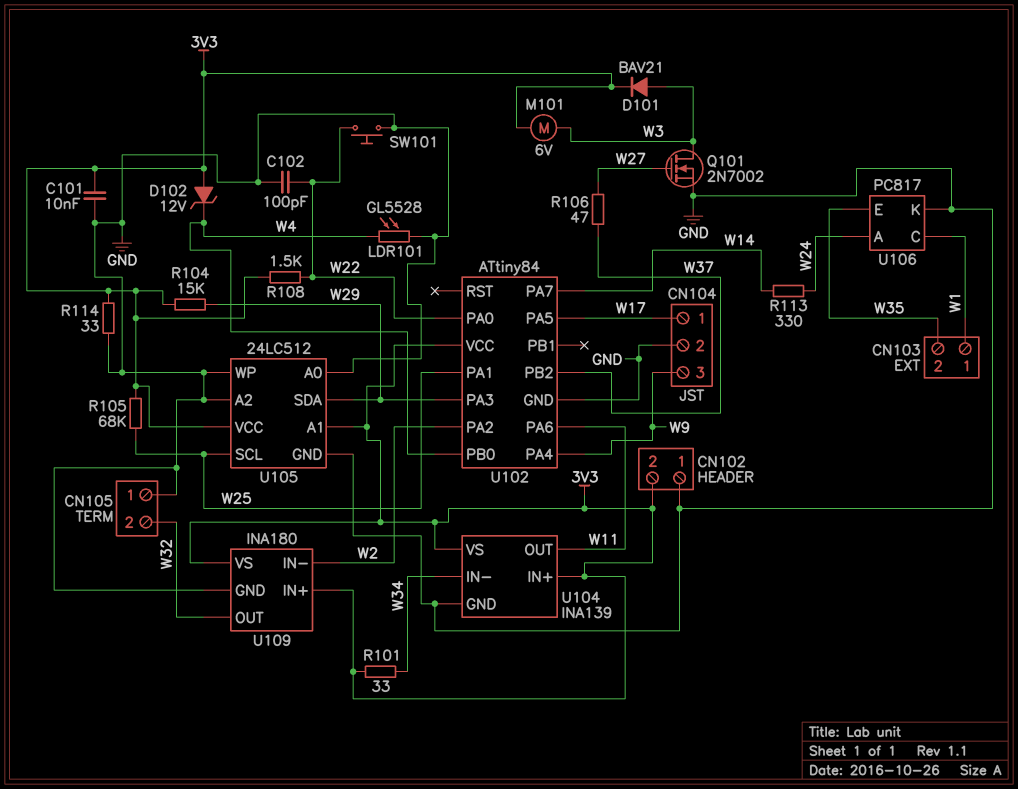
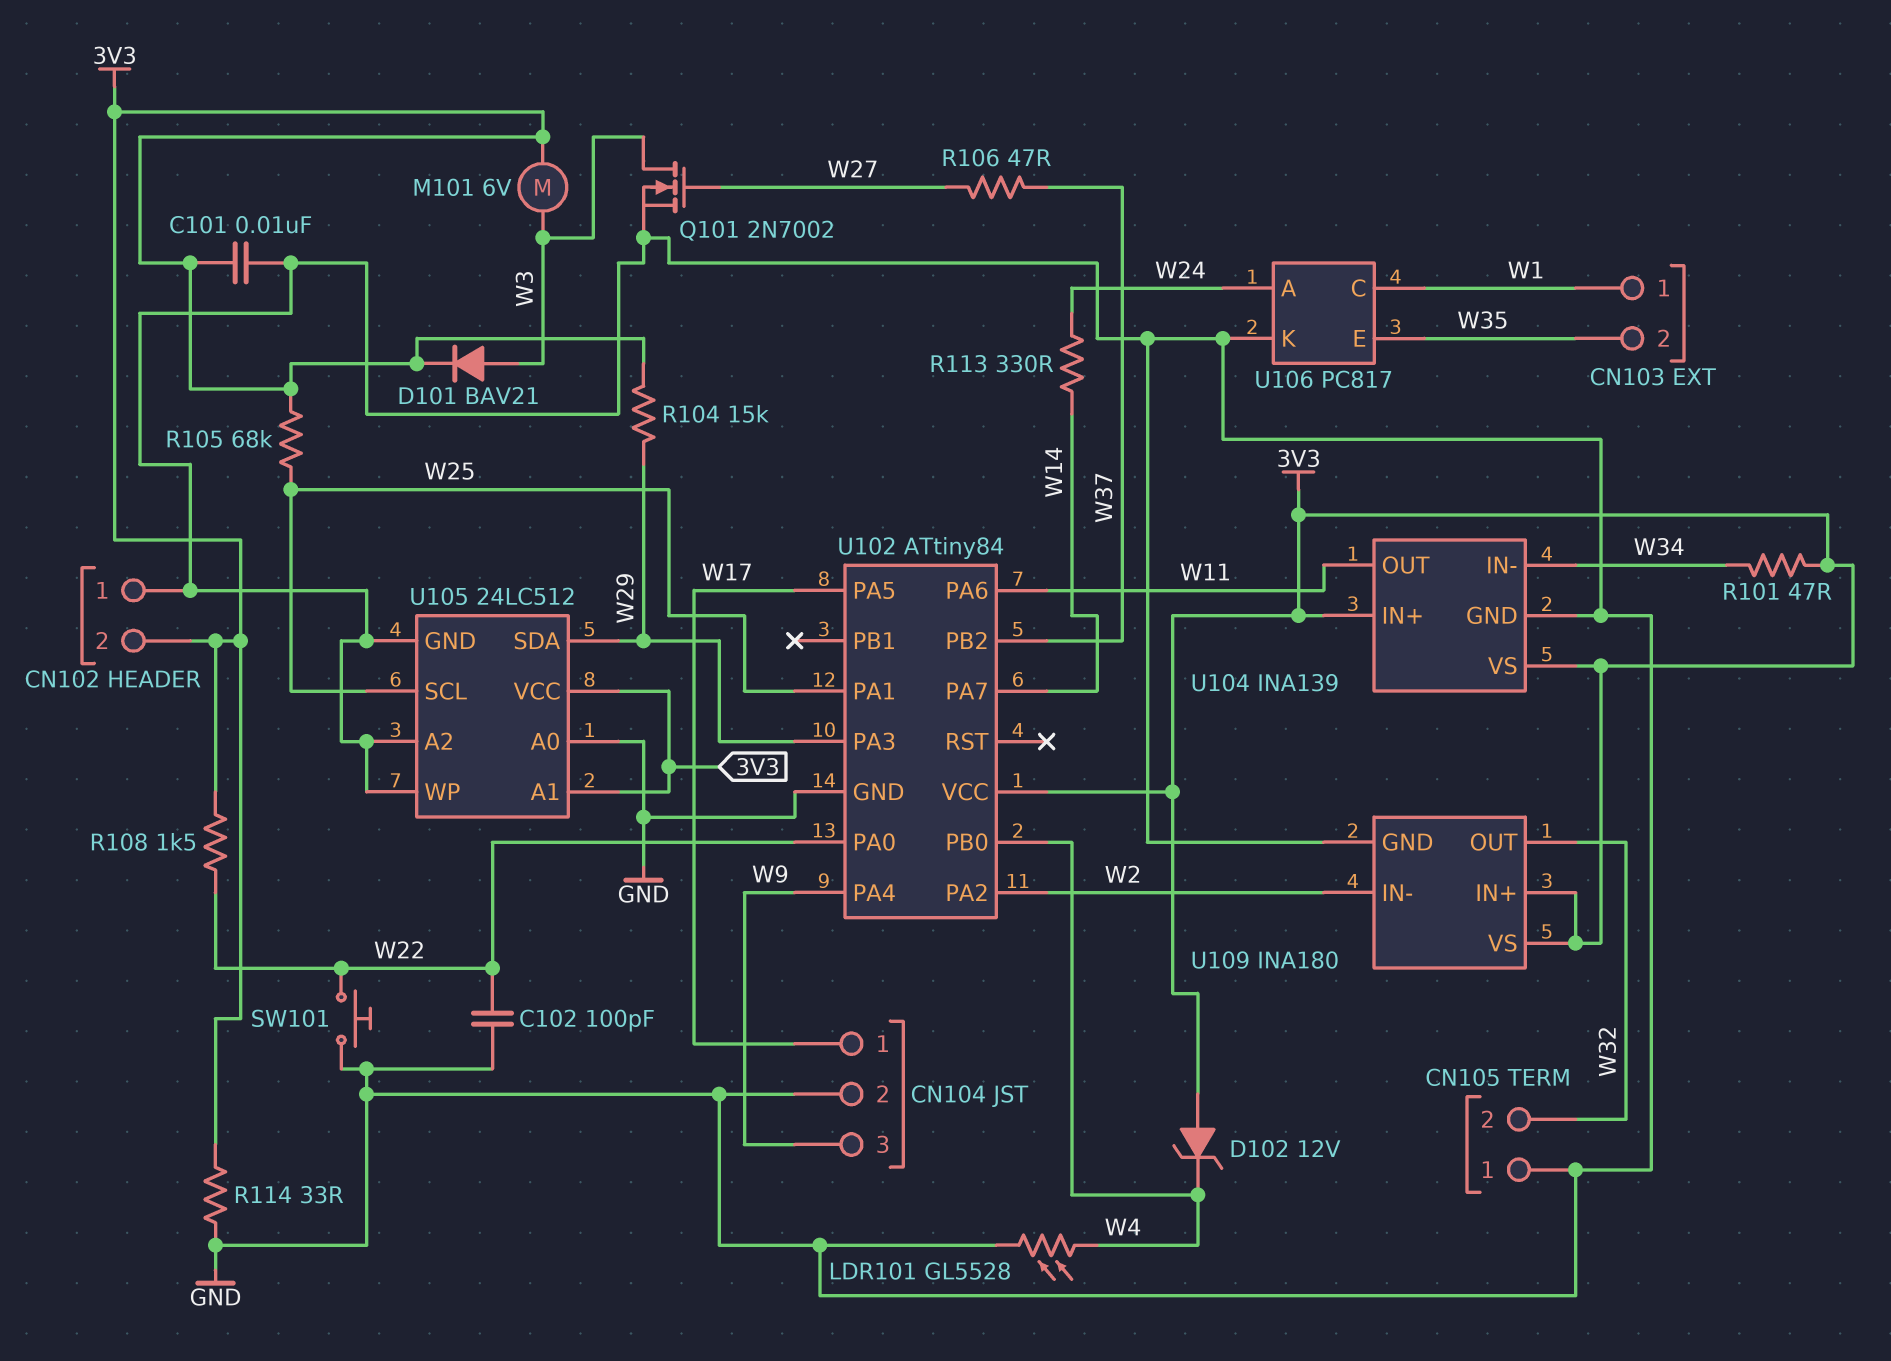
R101: 33 (3V3, W34) -> 47 (3V3, W34)

